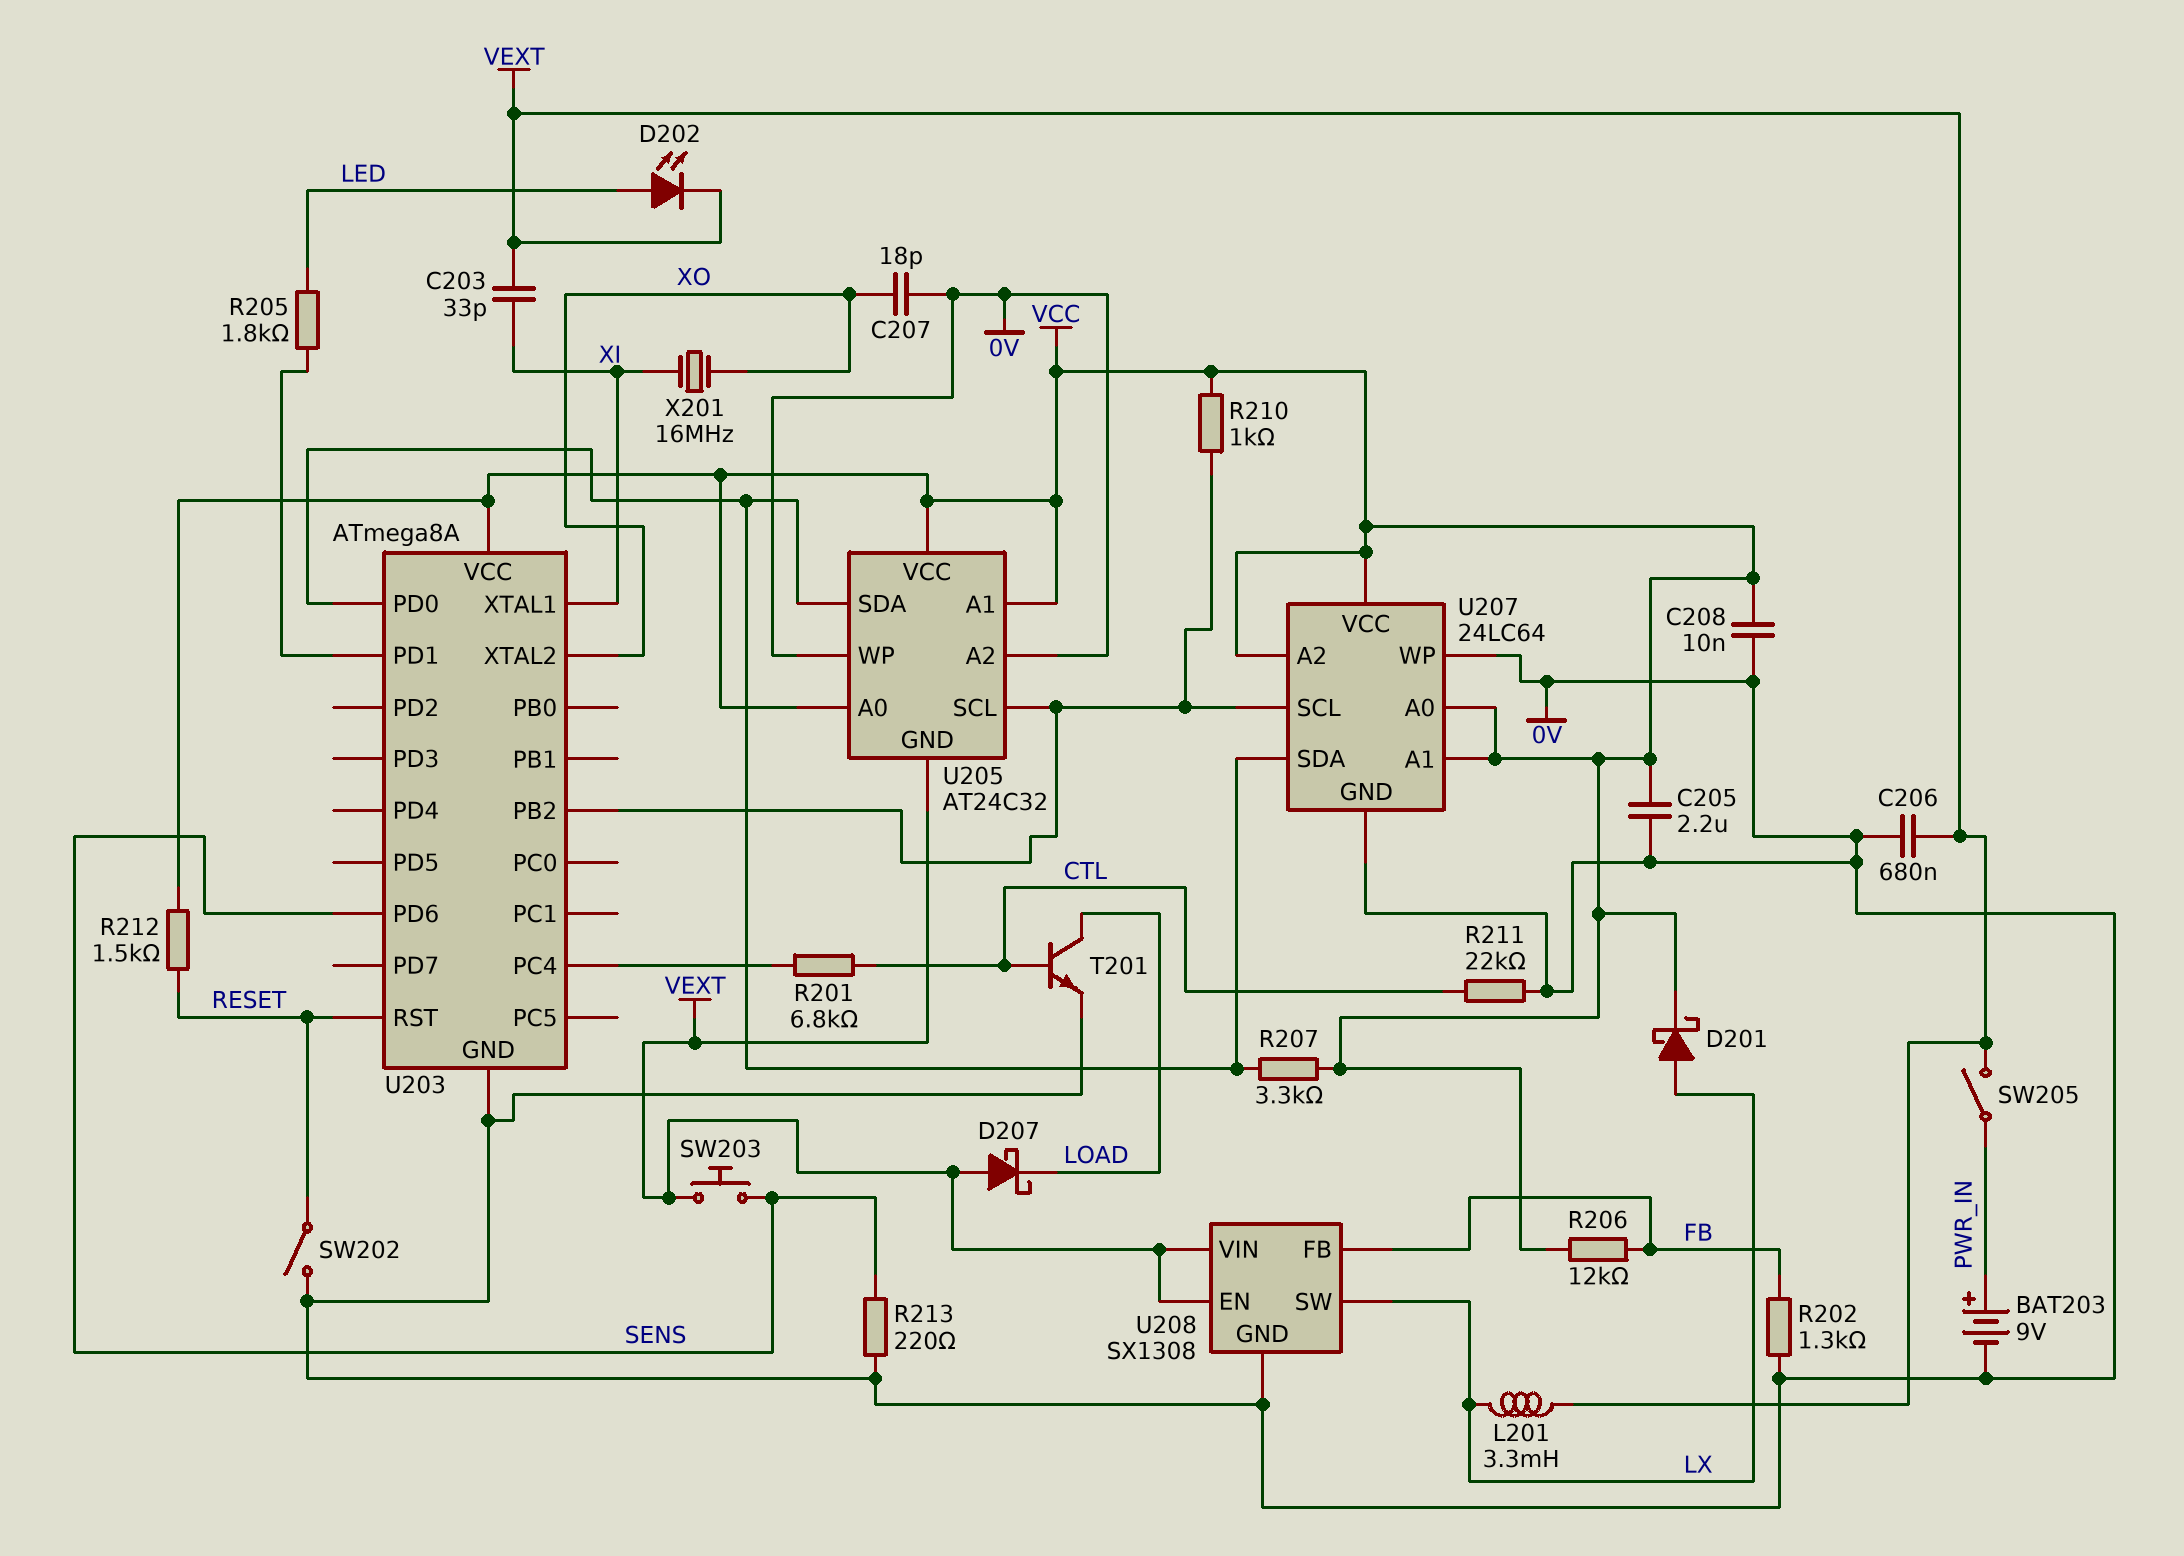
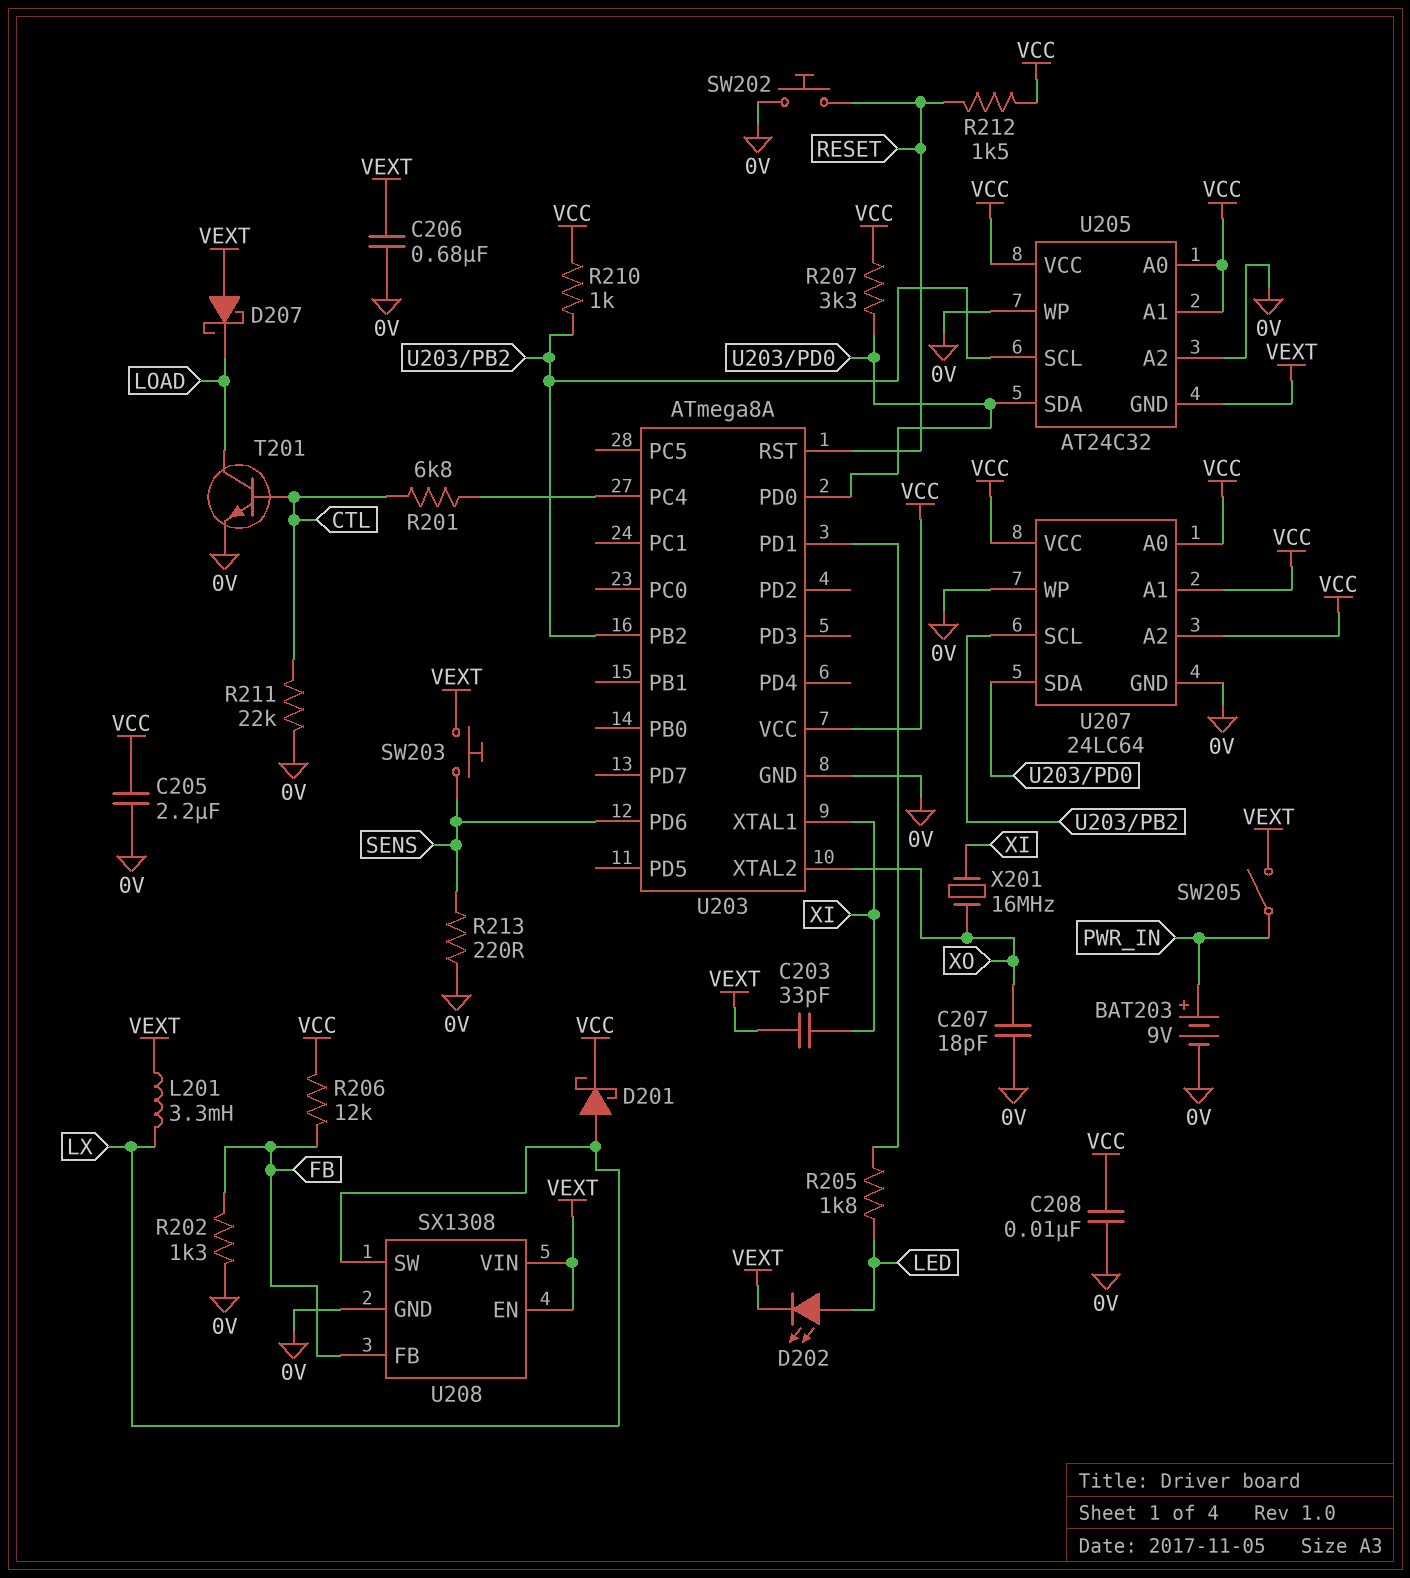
SW202: switch (0V, RESET) -> button (0V, RESET)

